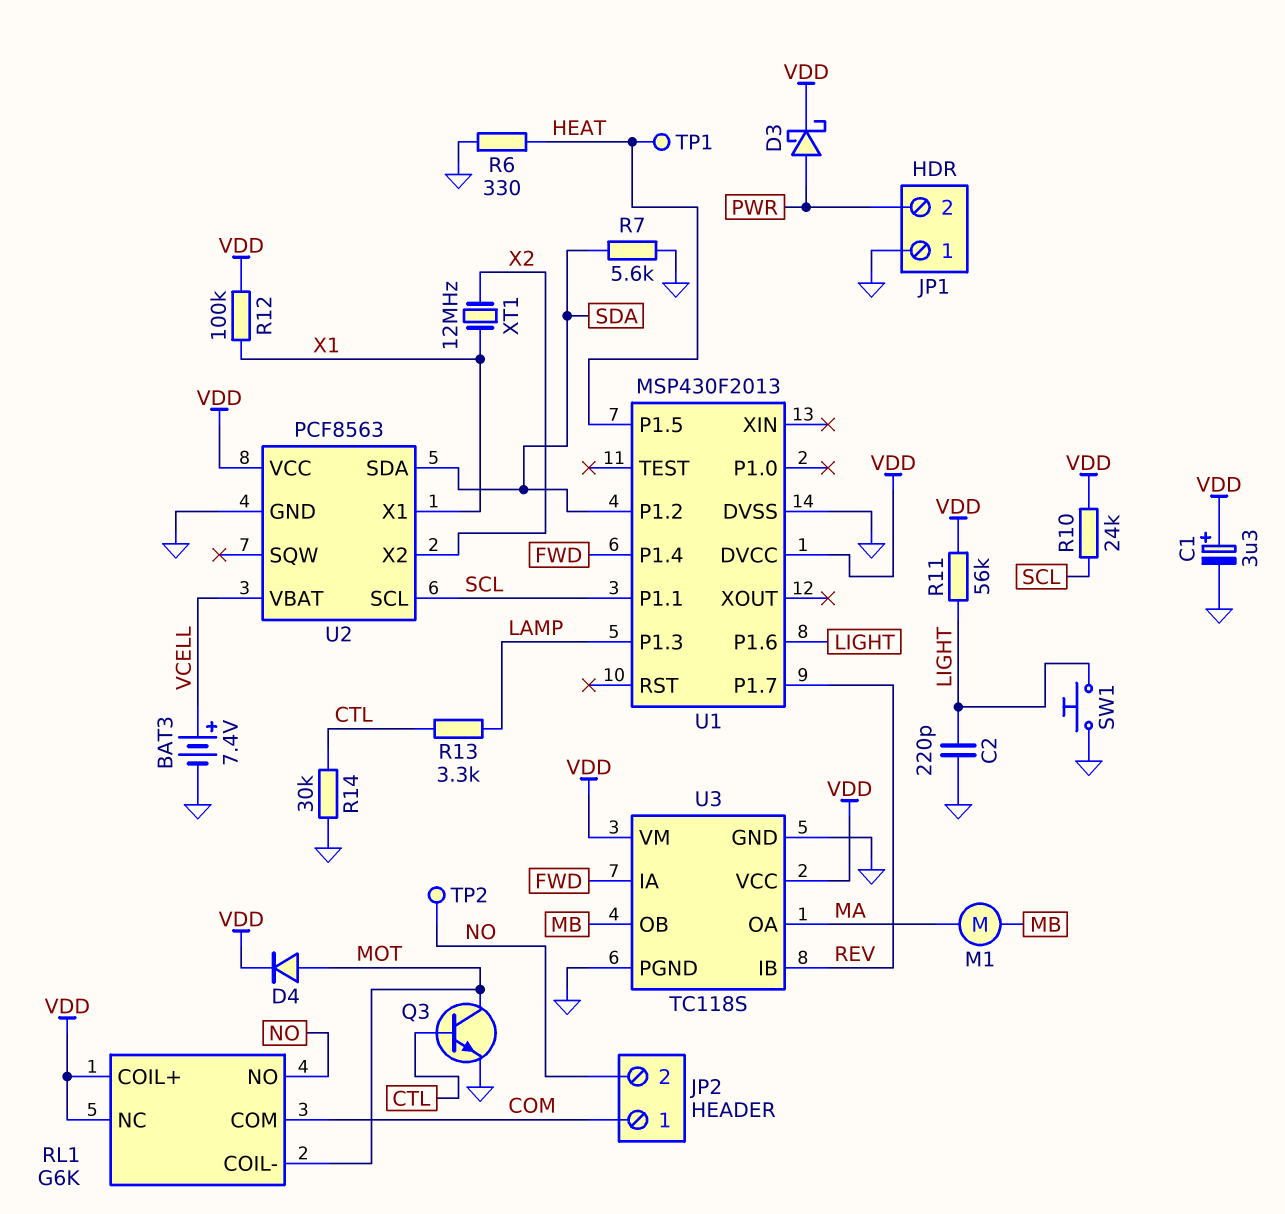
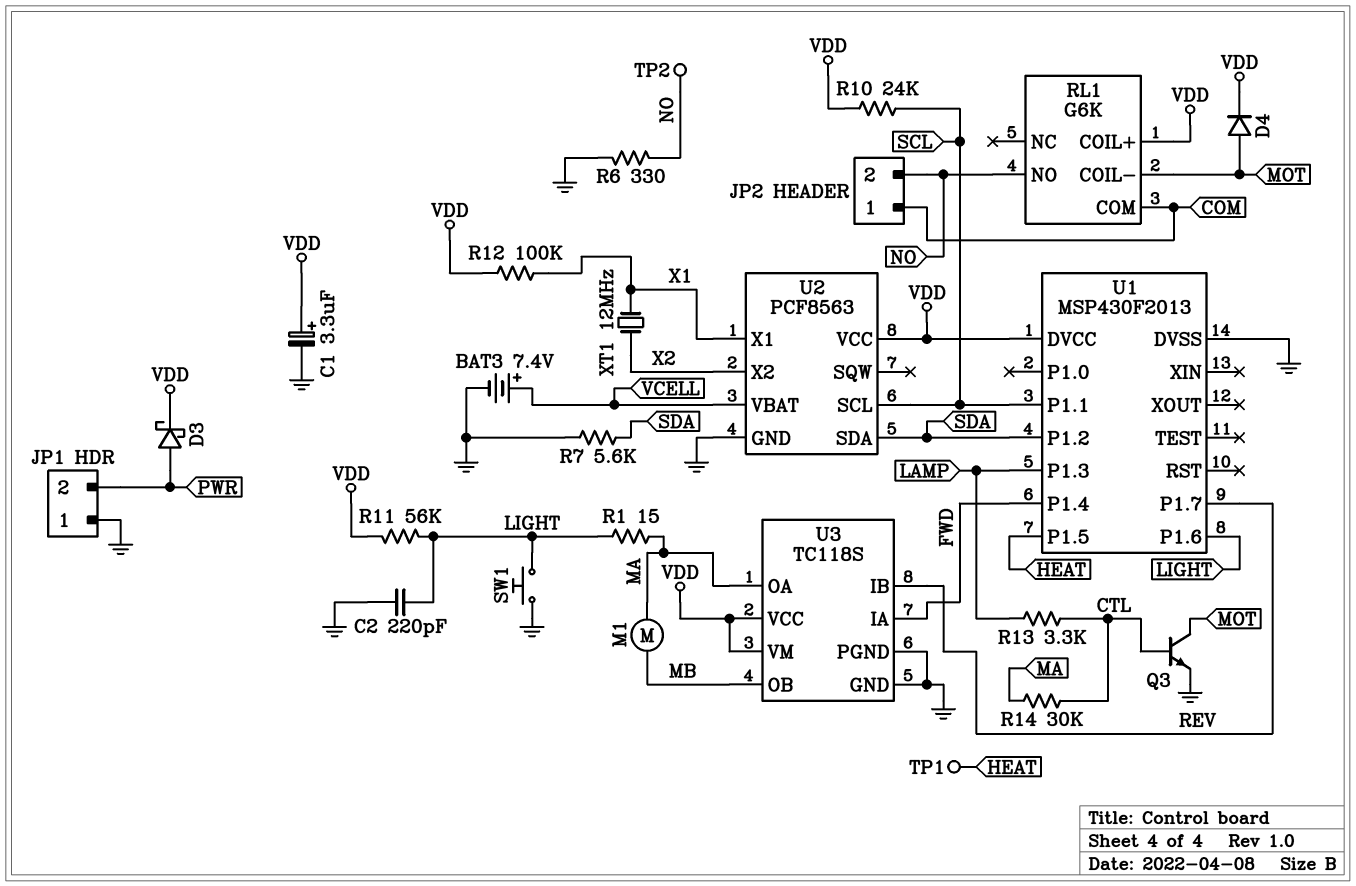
R1: none -> 15 (LIGHT, MA)
R6: 330 (GND, HEAT) -> 330 (GND, NO)
R14: 30k (CTL, GND) -> 30k (CTL, MA)
RL1 pin NC: VDD -> none

